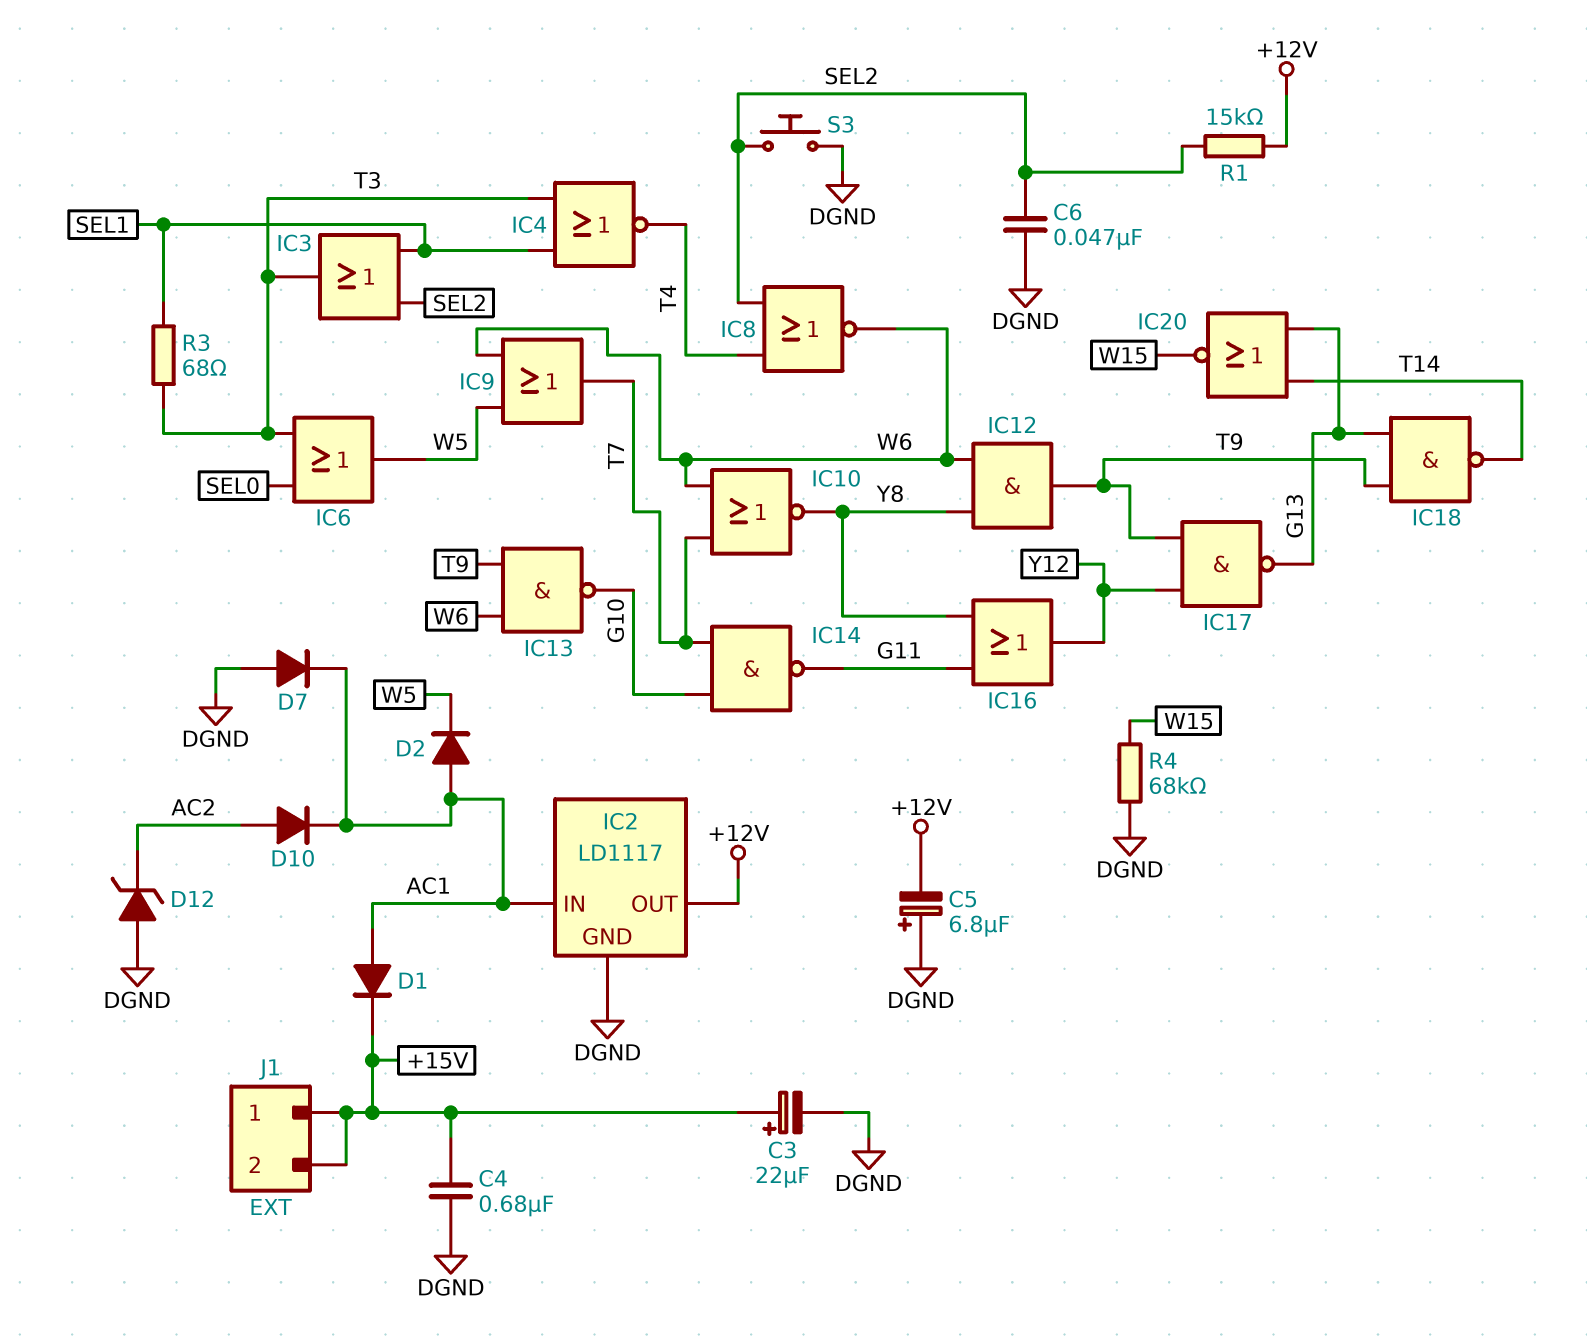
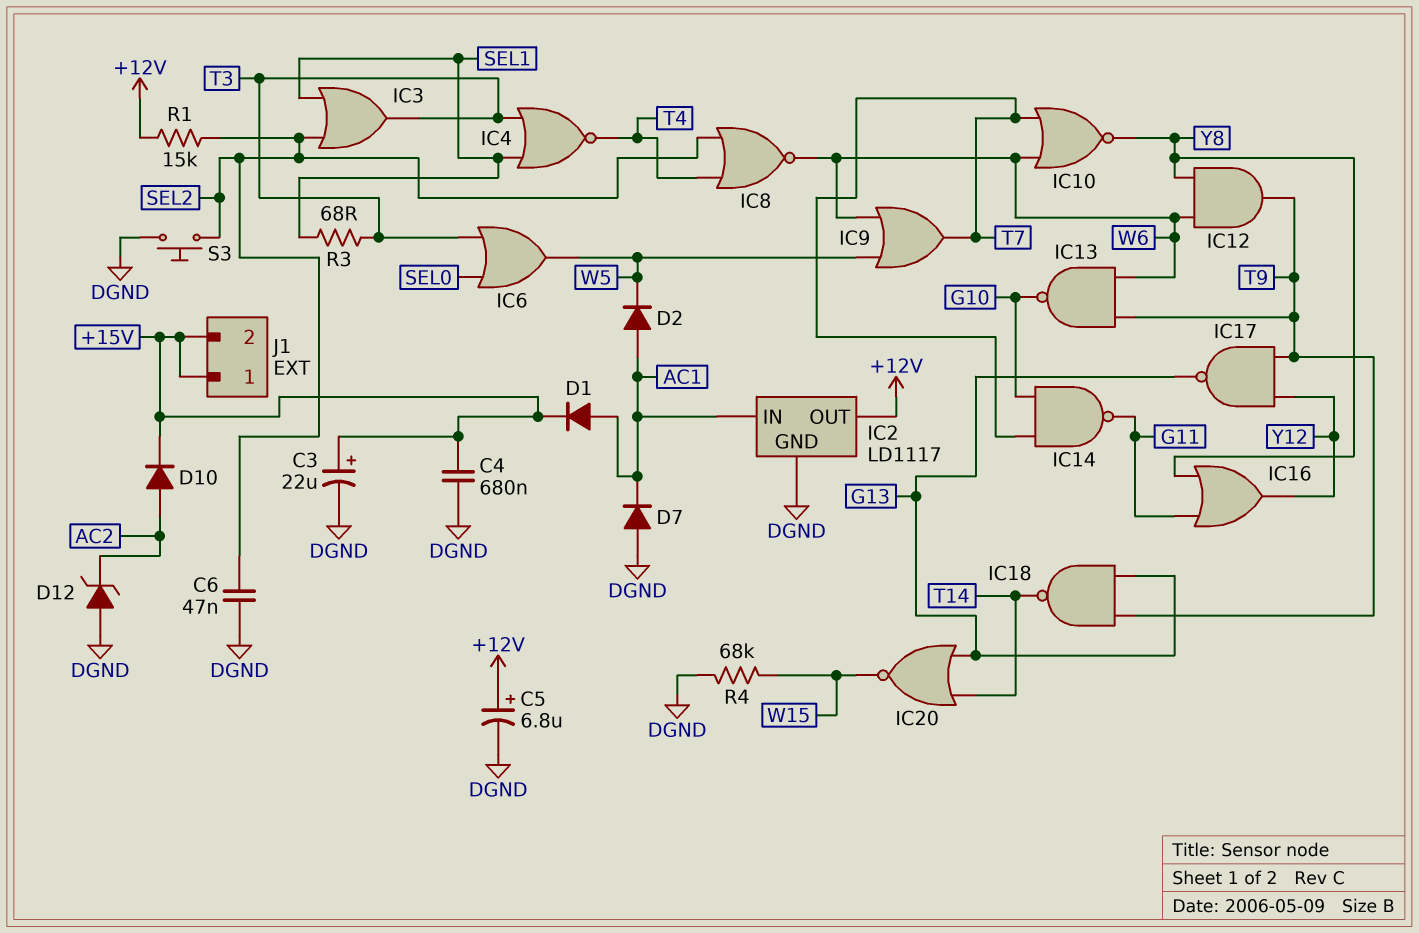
C5: 6.8uF (plus DGND, minus +12V) -> 6.8uF (plus +12V, minus DGND)
D10: diode (A AC2, K AC1) -> diode (A AC2, K +15V)

